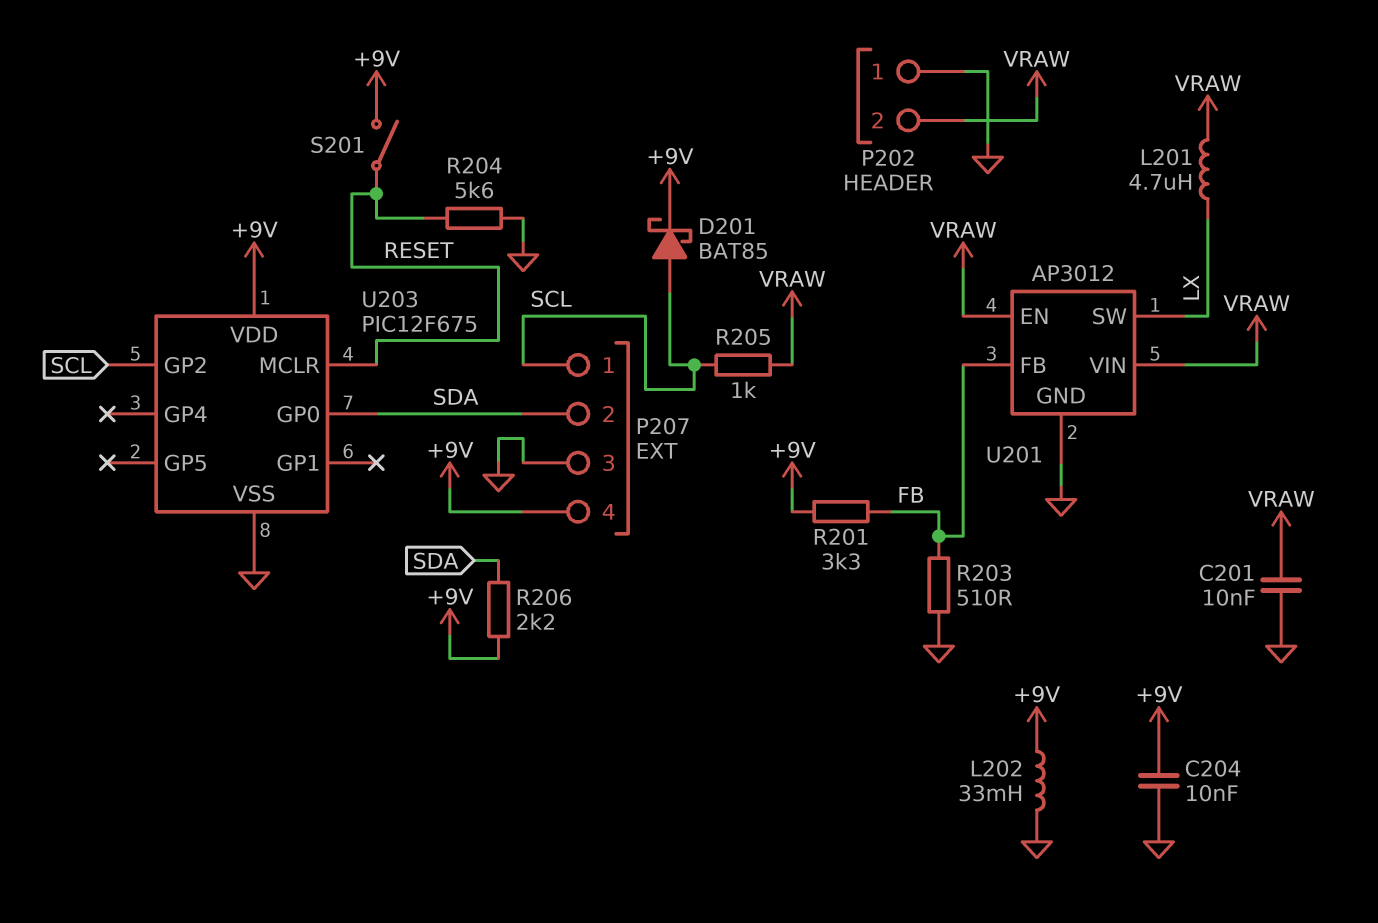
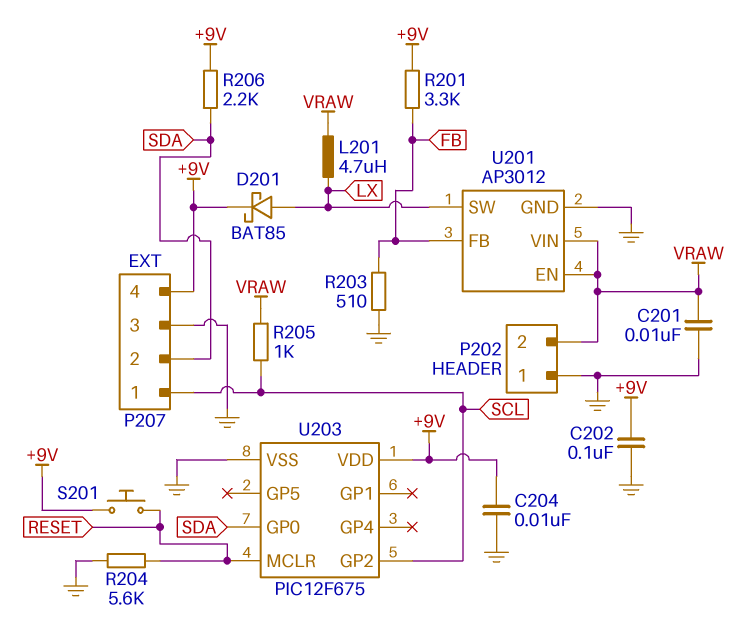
C202: none -> 100nF (+9V, GND)
D201: schottky BAT85 (A SCL, K +9V) -> schottky BAT85 (A LX, K +9V)
L202: 33mH (+9V, GND) -> none
S201: switch (+9V, RESET) -> button (+9V, RESET)

